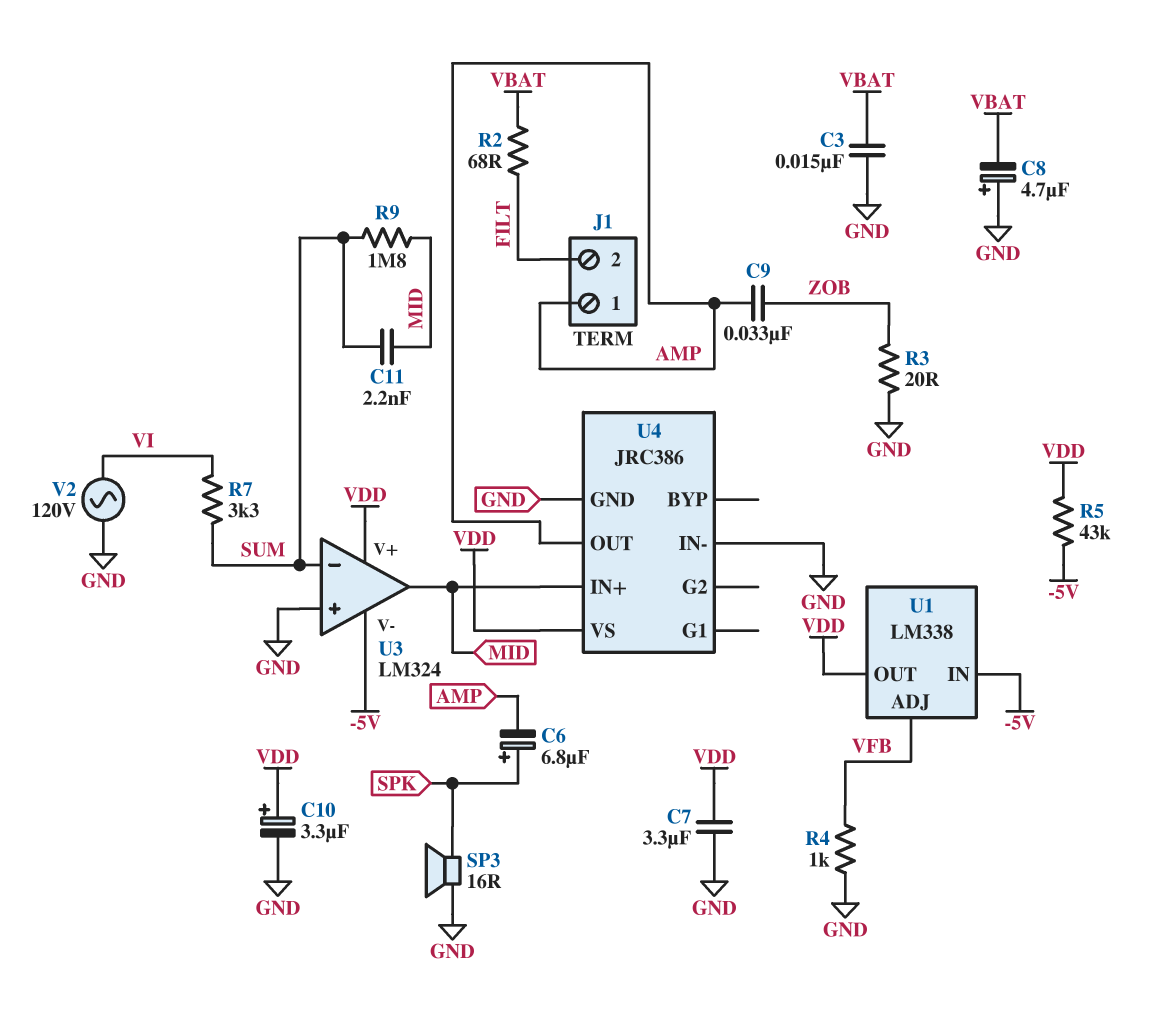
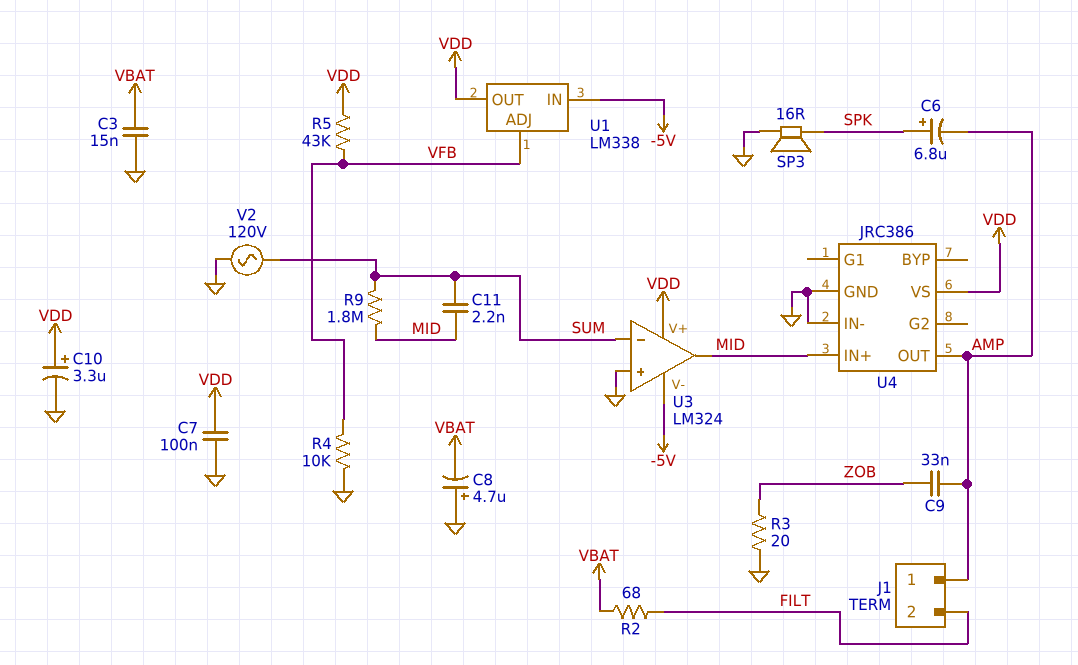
C7: 3.3uF (GND, VDD) -> 100nF (GND, VDD)
R4: 1k (GND, VFB) -> 10k (GND, VFB)
R5: 43k (-5V, VDD) -> 43k (VDD, VFB)
R7: 3.3k (SUM, VI) -> none
V2: AC 120V (GND, VI) -> AC 120V (GND, SUM)

